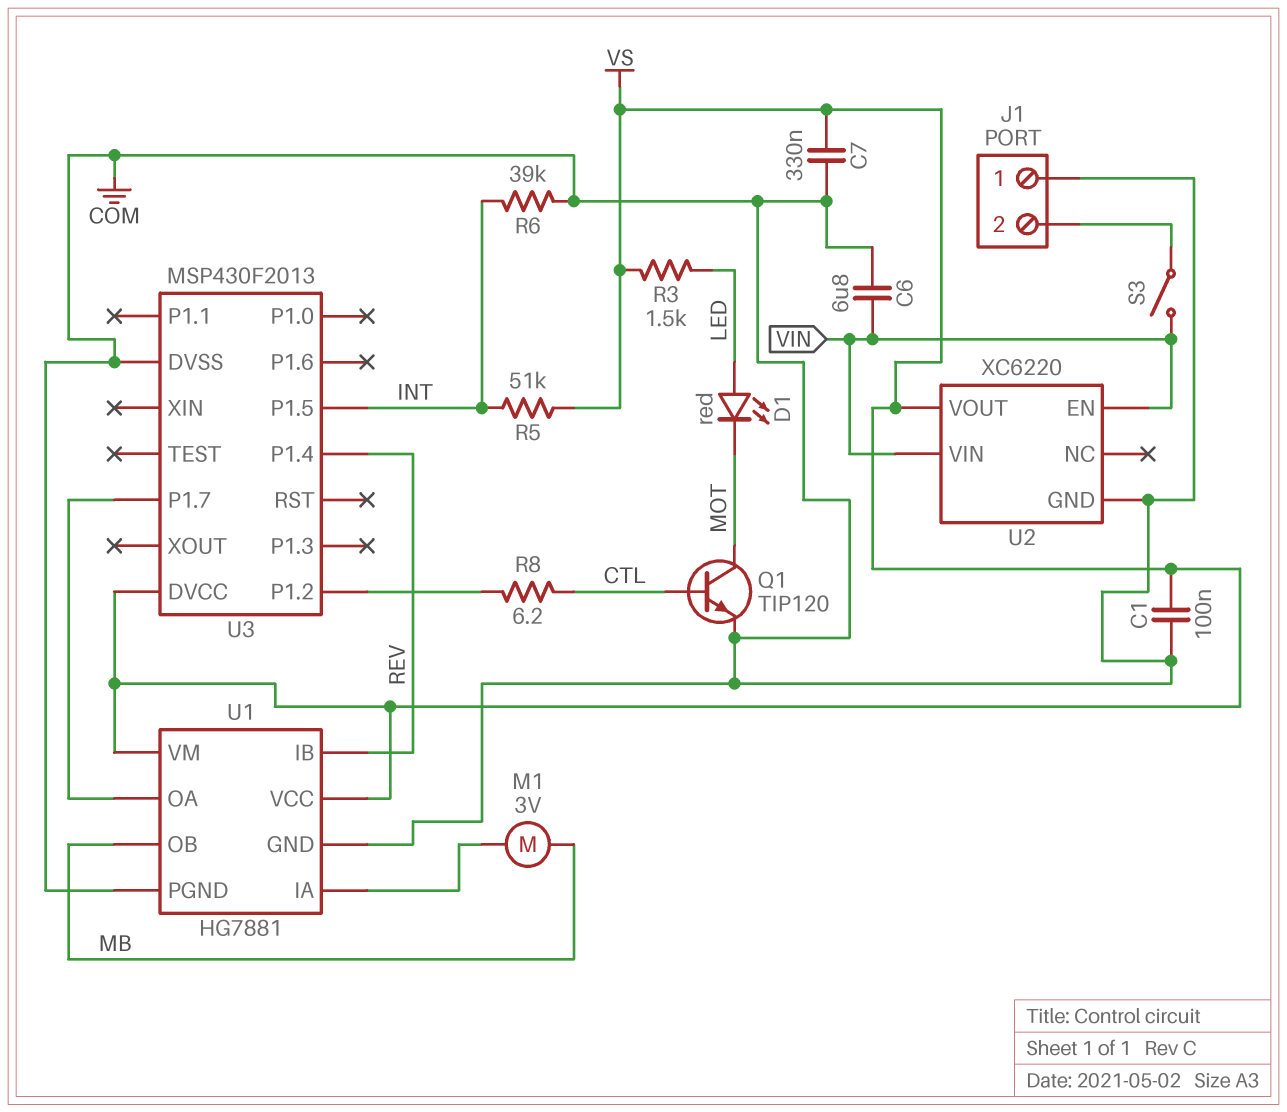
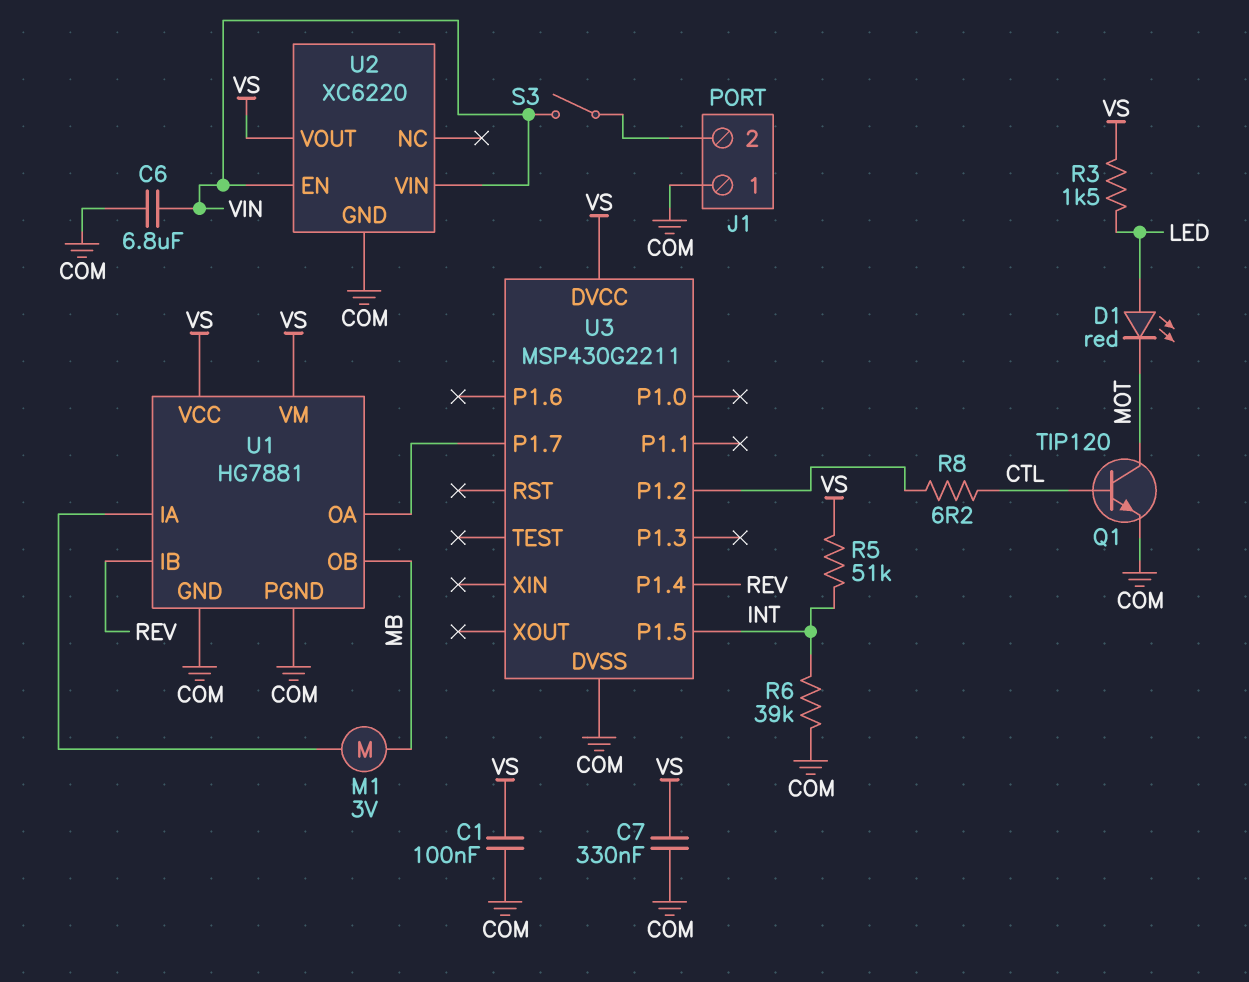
U3: MSP430F2013 -> MSP430G2211

